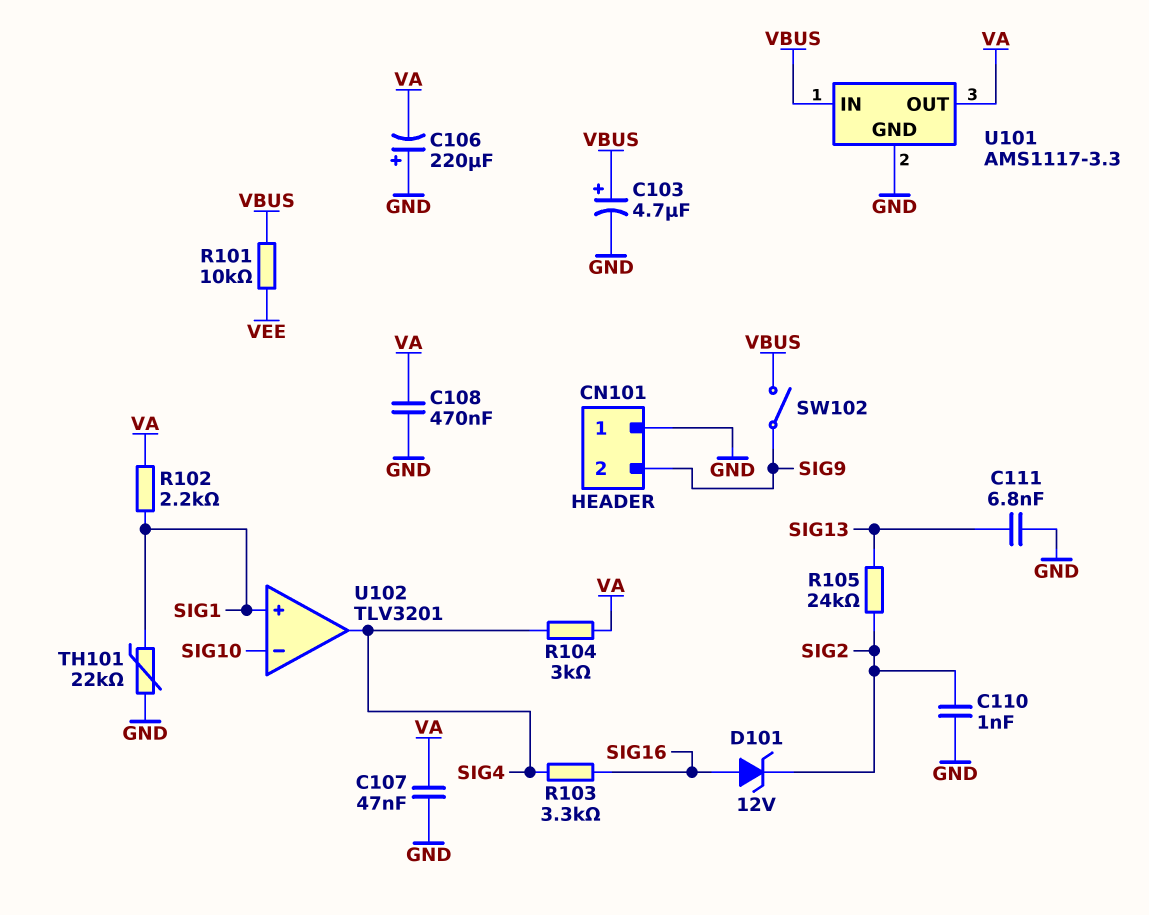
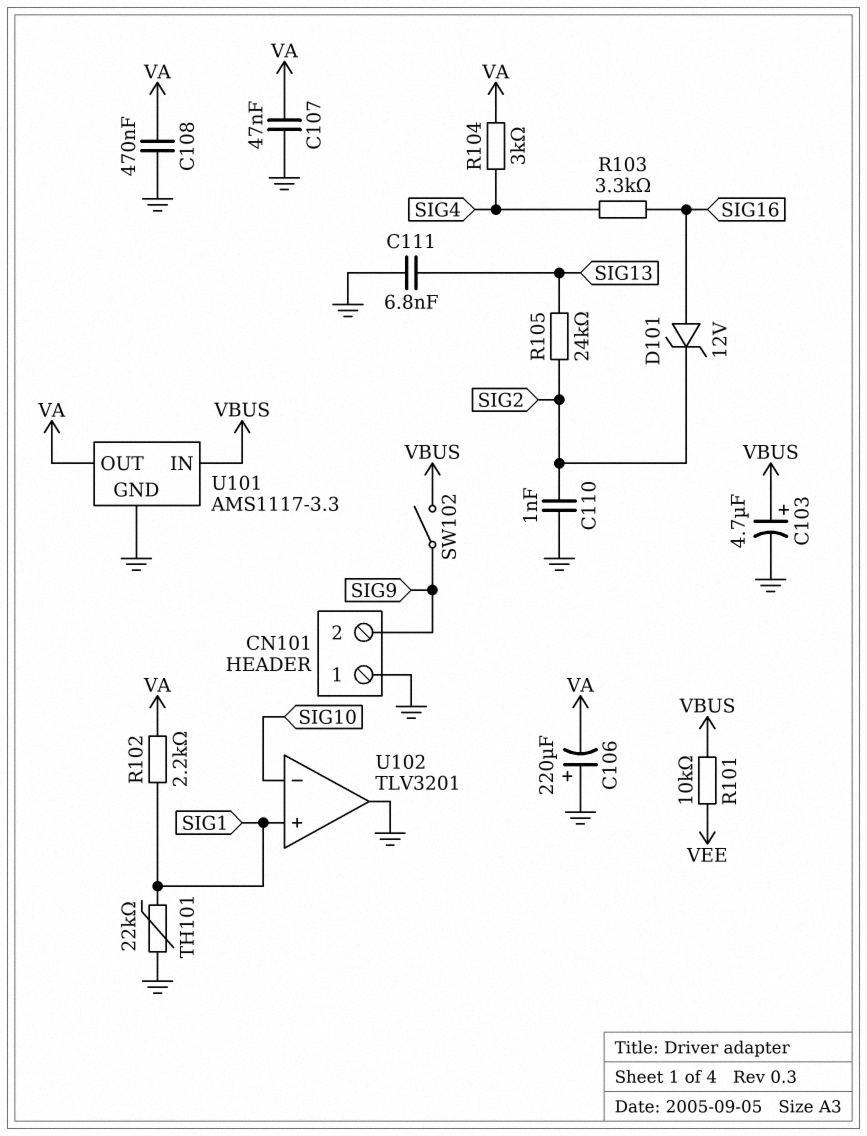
U102 pin out: SIG4 -> GND

